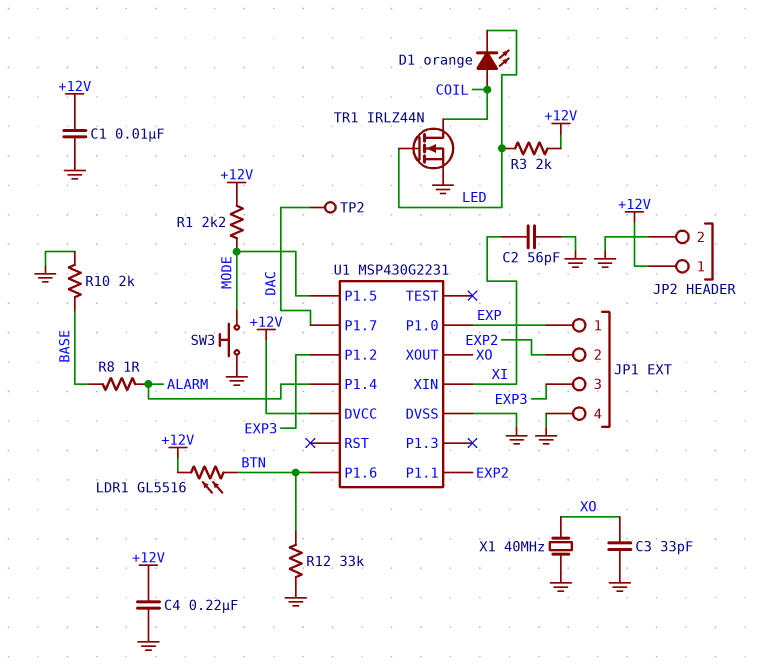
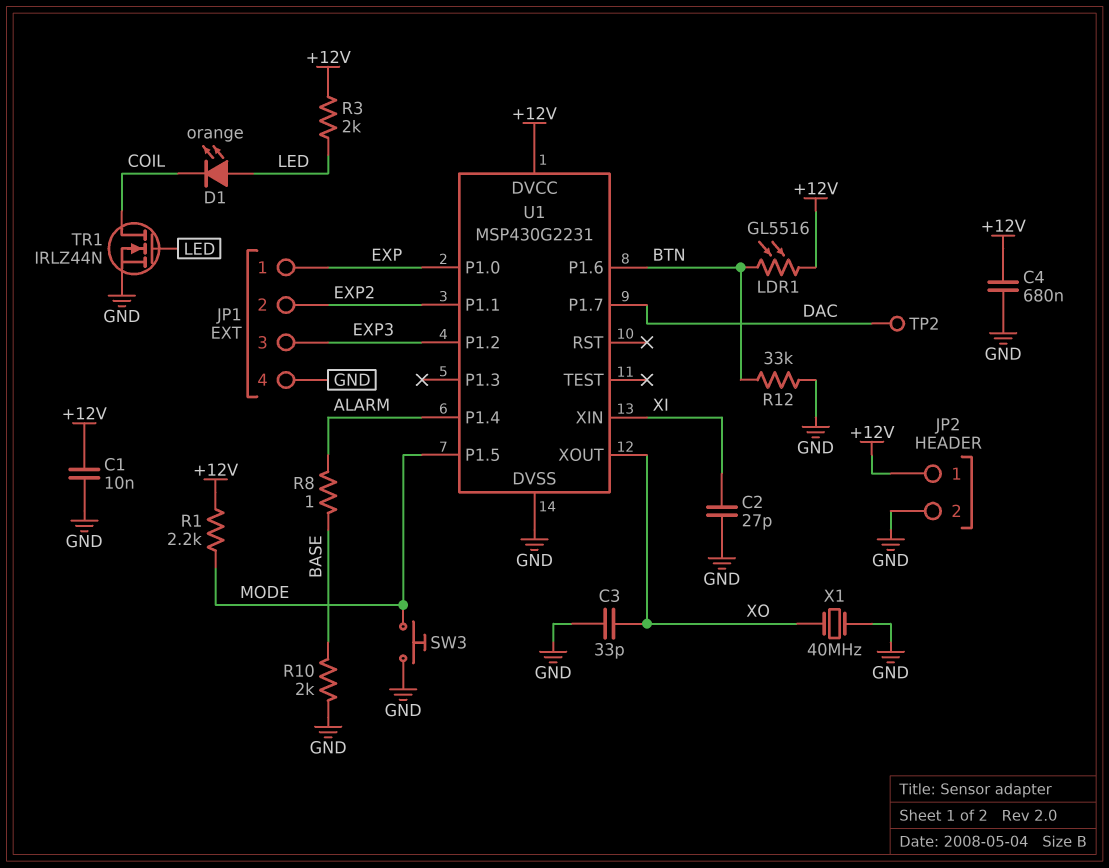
C2: 56pF (GND, XI) -> 27pF (GND, XI)
C4: 220nF (+12V, GND) -> 680nF (+12V, GND)
D1: LED orange (A COIL, K LED) -> LED orange (A LED, K COIL)

